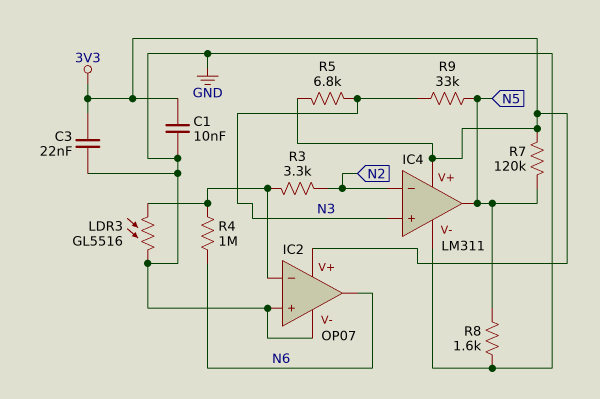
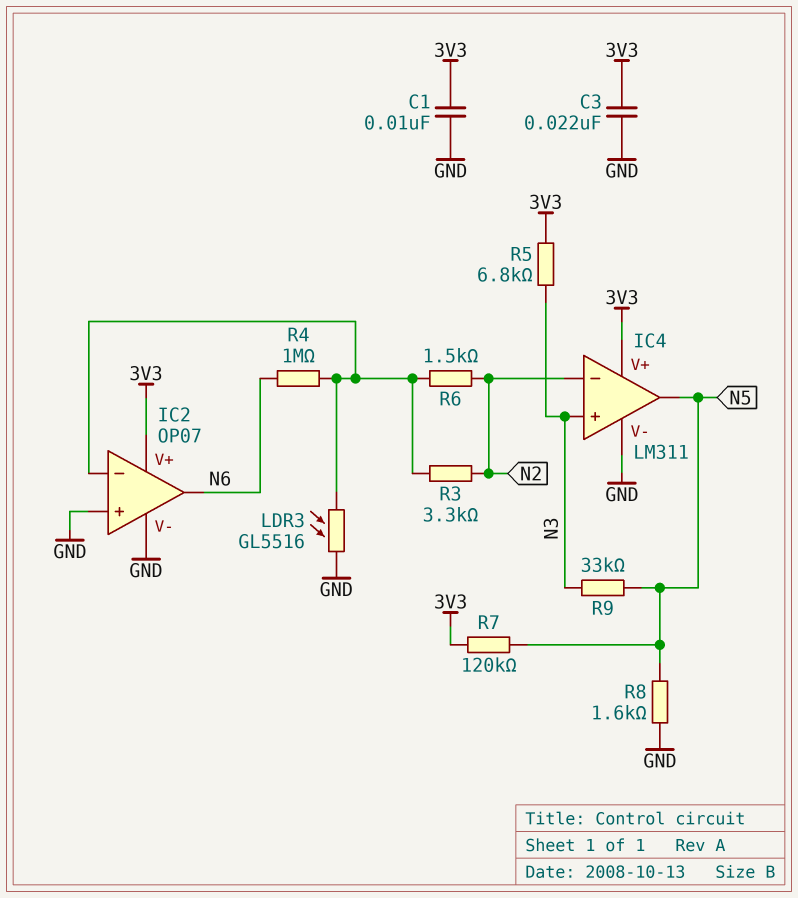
R6: none -> 1.5k (IC2/in-, N2)

